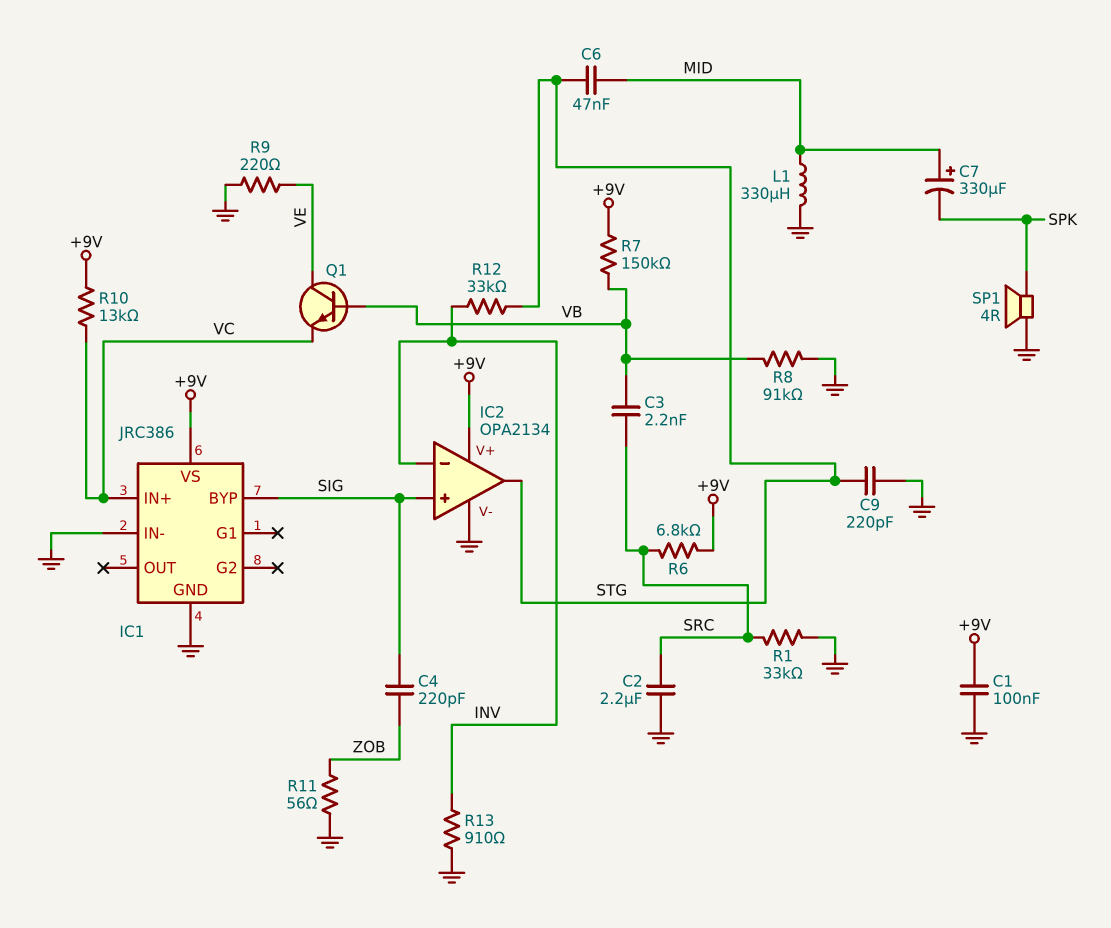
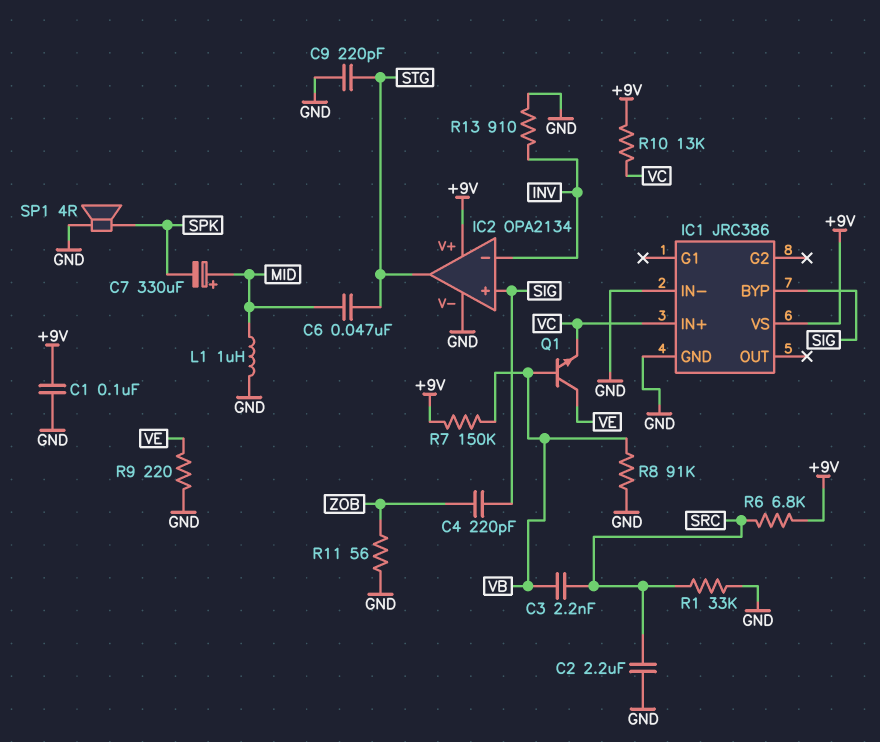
L1: 330uH (GND, MID) -> 1uH (GND, MID)
R12: 33k (INV, STG) -> none

